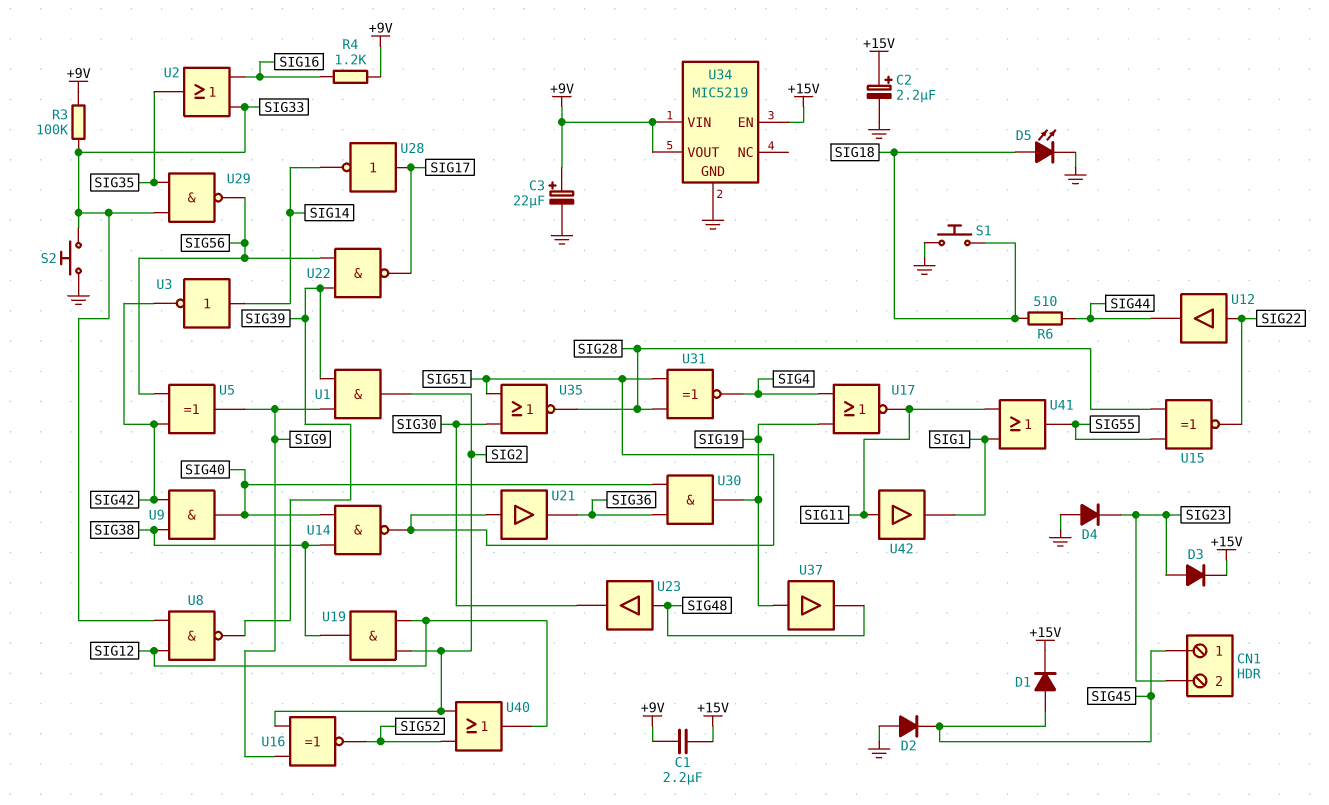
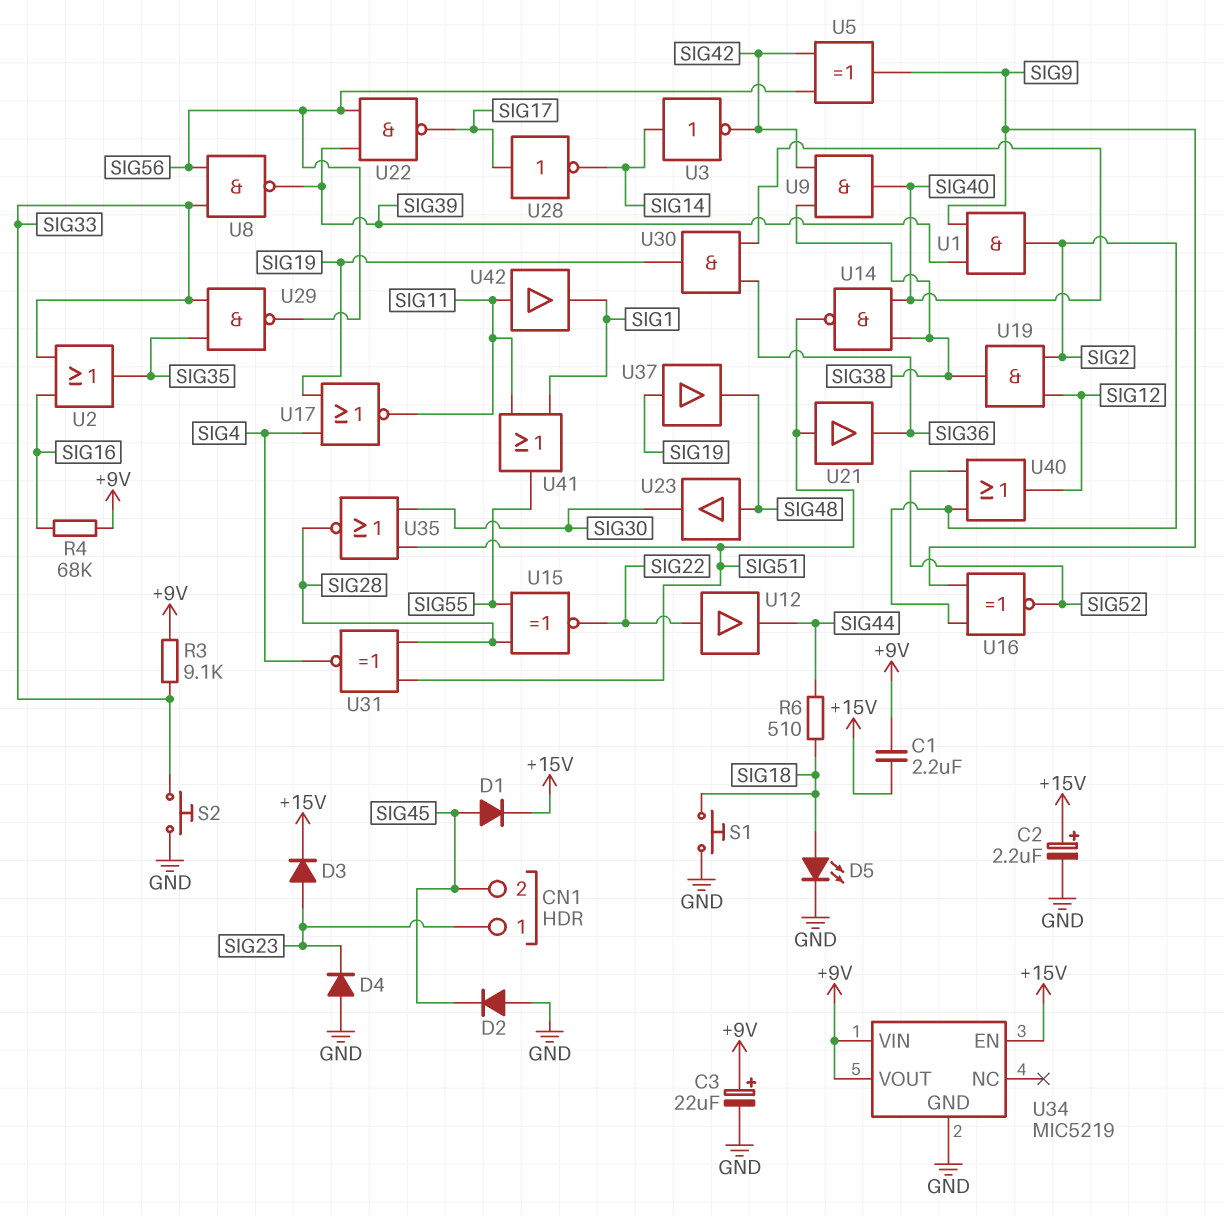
CN1 pin 1: SIG45 -> SIG23
CN1 pin 2: SIG23 -> SIG45
R3: 100k (+9V, SIG33) -> 9.1k (+9V, SIG33)
R4: 1.2k (+9V, SIG16) -> 68k (+9V, SIG16)
U8: NAND (in SIG12, in SIG33, out SIG39) -> NAND (in SIG33, in SIG56, out SIG39)

